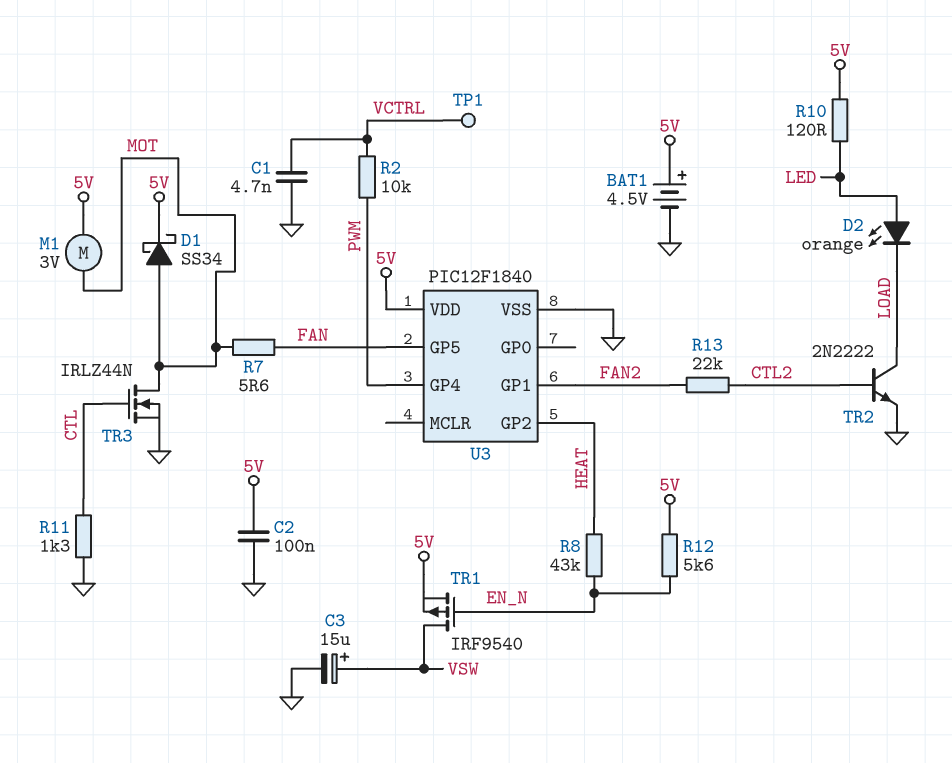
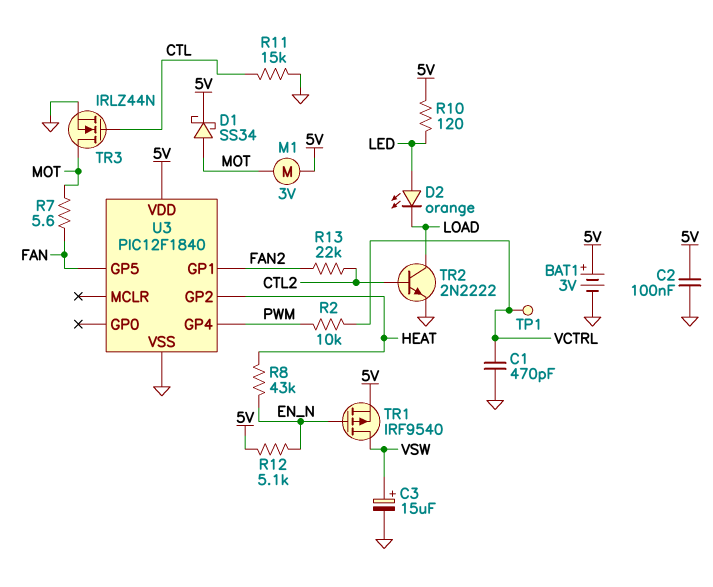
BAT1: 4.5V (plus 5V, minus GND) -> 3V (plus 5V, minus GND)
C1: 4.7nF (GND, VCTRL) -> 470pF (GND, VCTRL)
R11: 1.3k (CTL, GND) -> 15k (CTL, GND)
R12: 5.6k (5V, EN_N) -> 5.1k (5V, EN_N)

